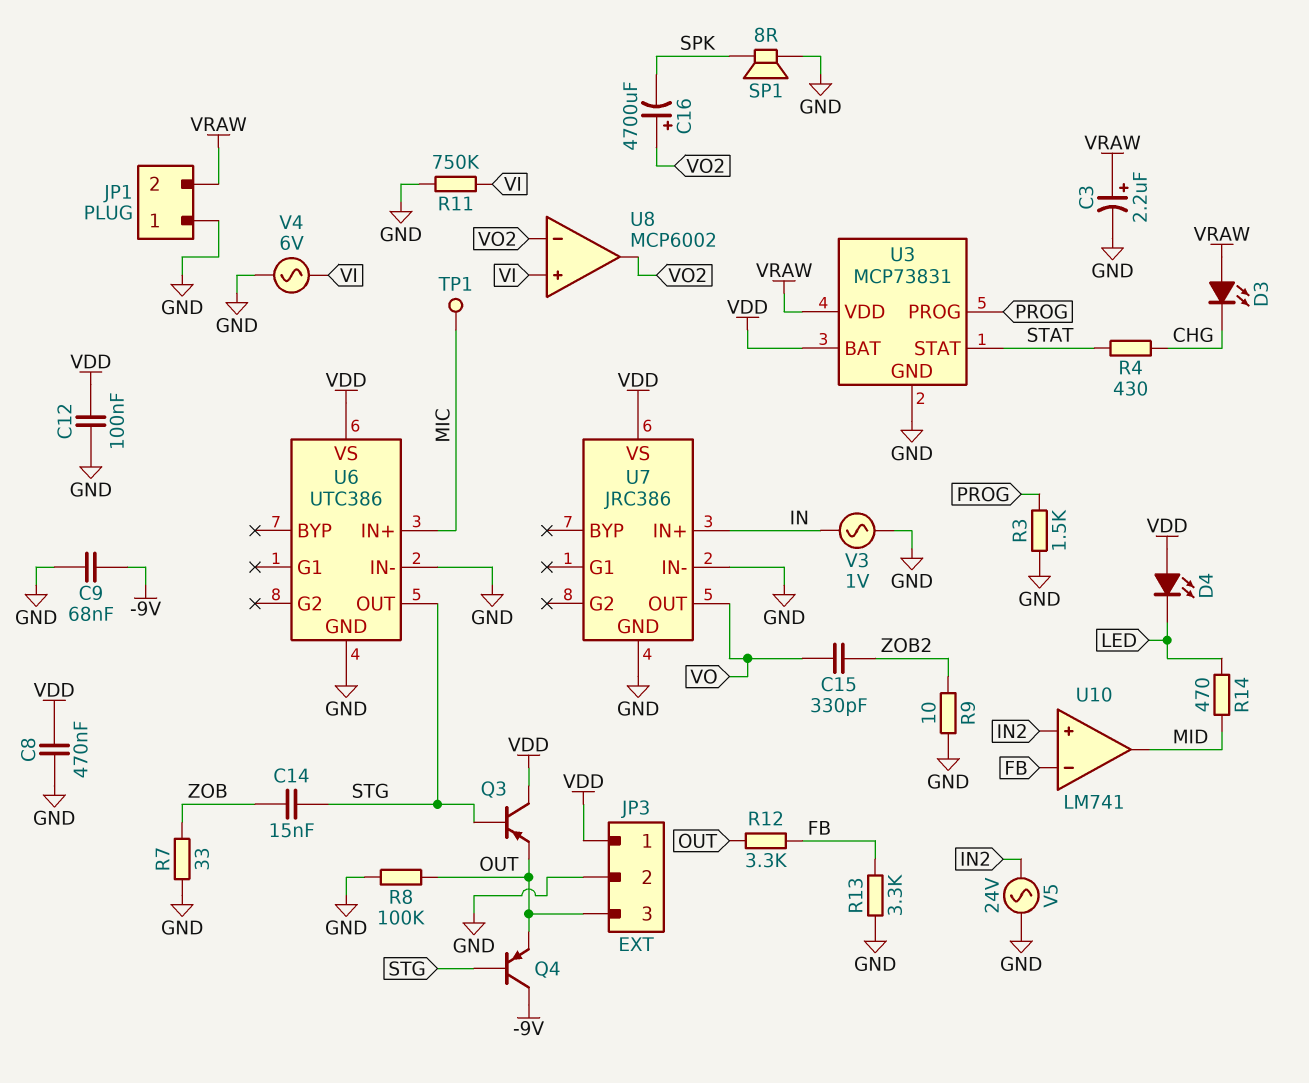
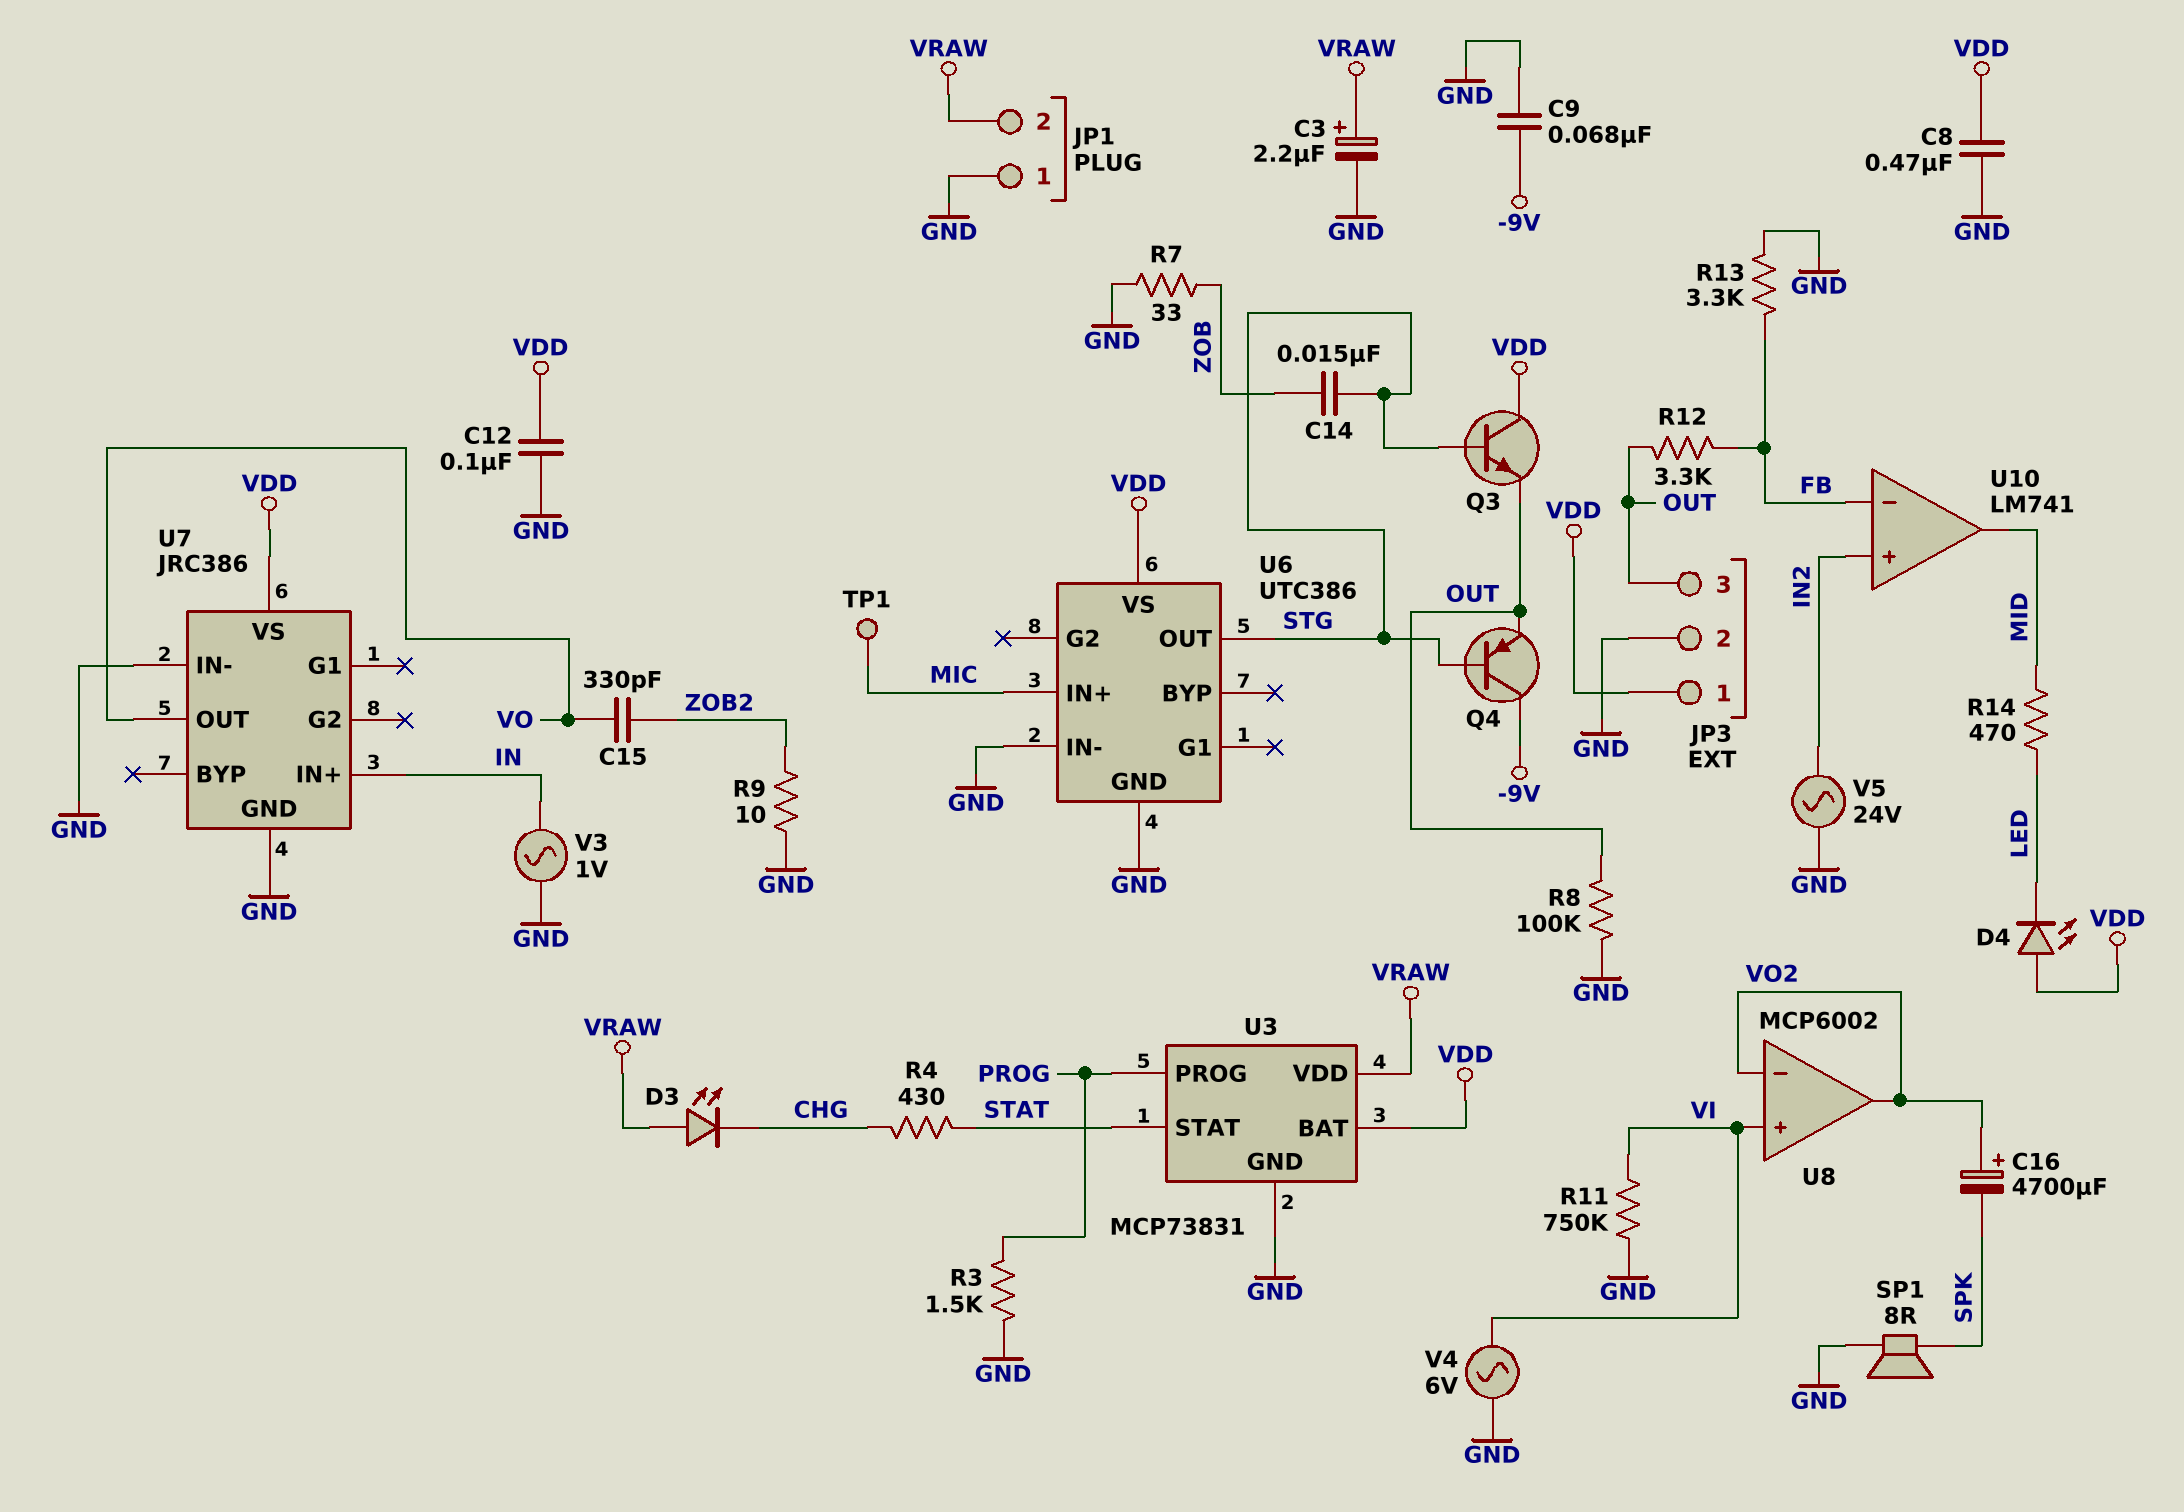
Q3: PNP (B STG, C VDD, E OUT) -> NPN (B STG, C VDD, E OUT)

